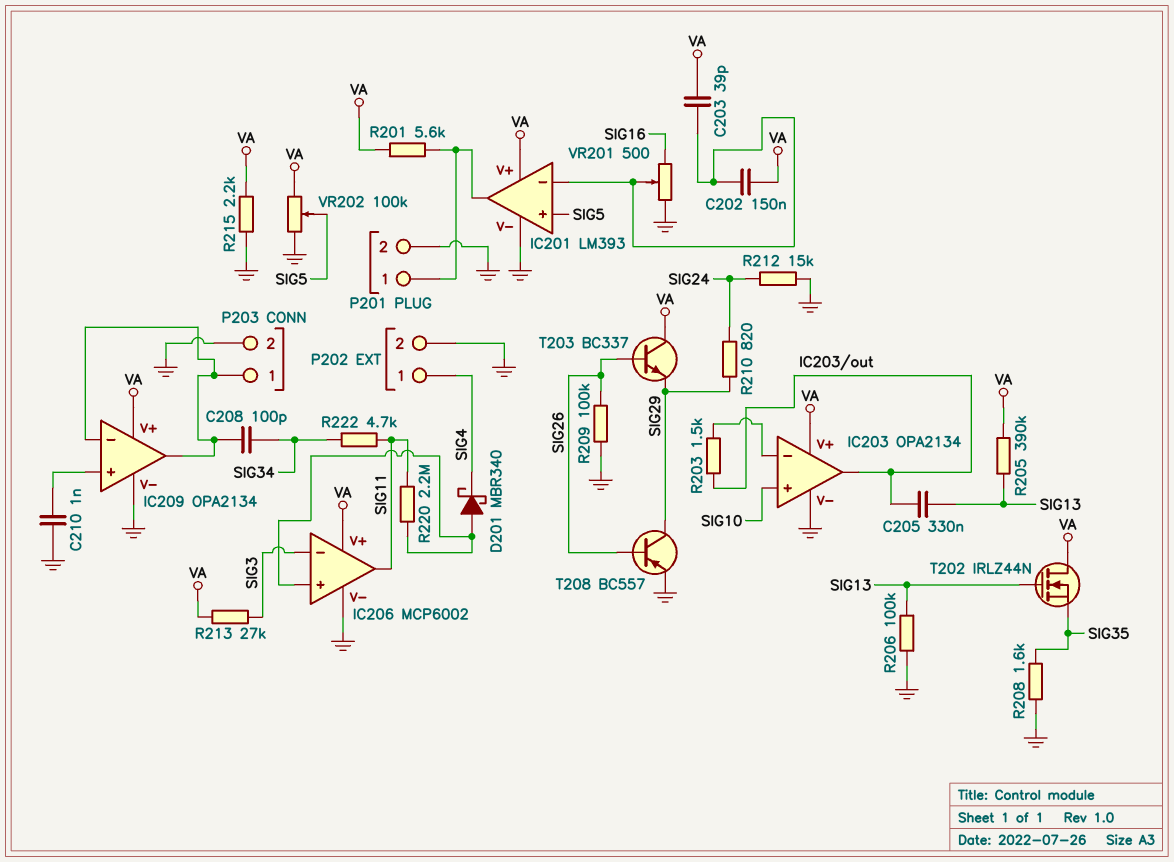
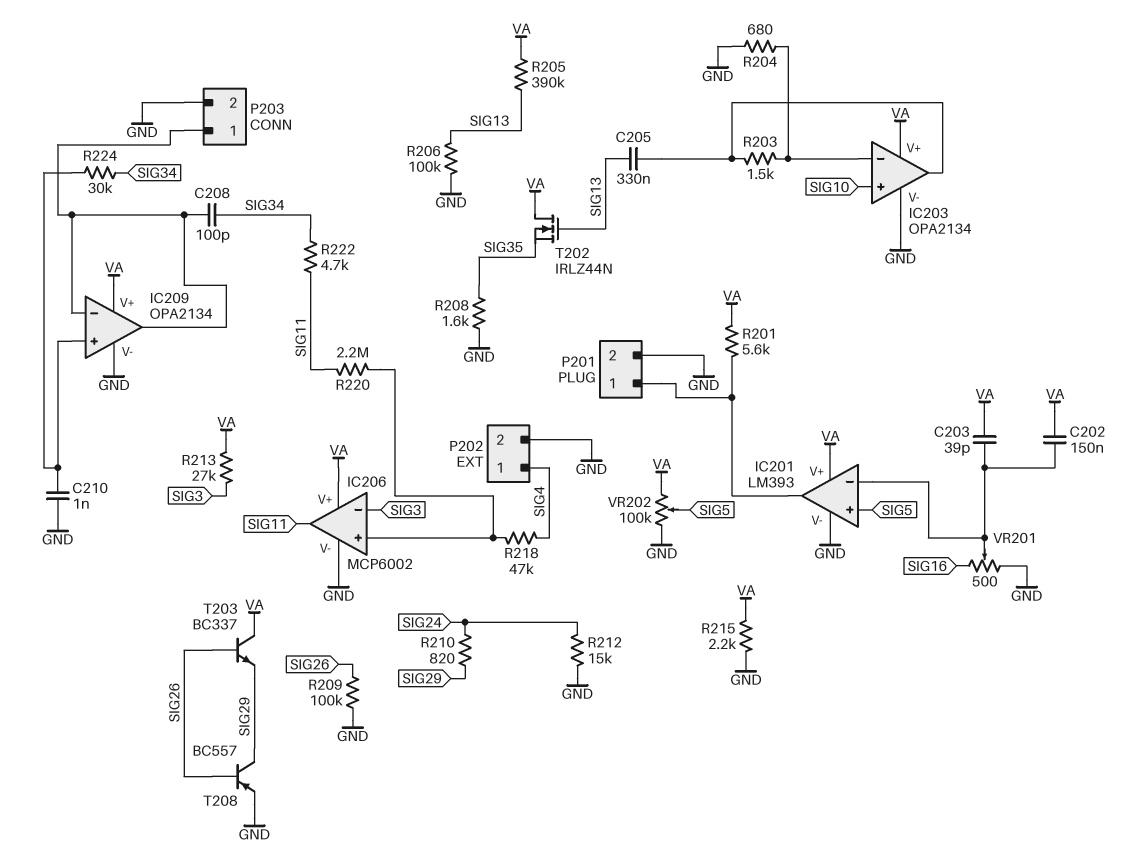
D201: schottky MBR340 (A IC206/in+, K SIG4) -> none
R204: none -> 680 (GND, IC203/in-)
R218: none -> 47k (IC206/in+, SIG4)
R224: none -> 30k (IC209/in+, SIG34)

